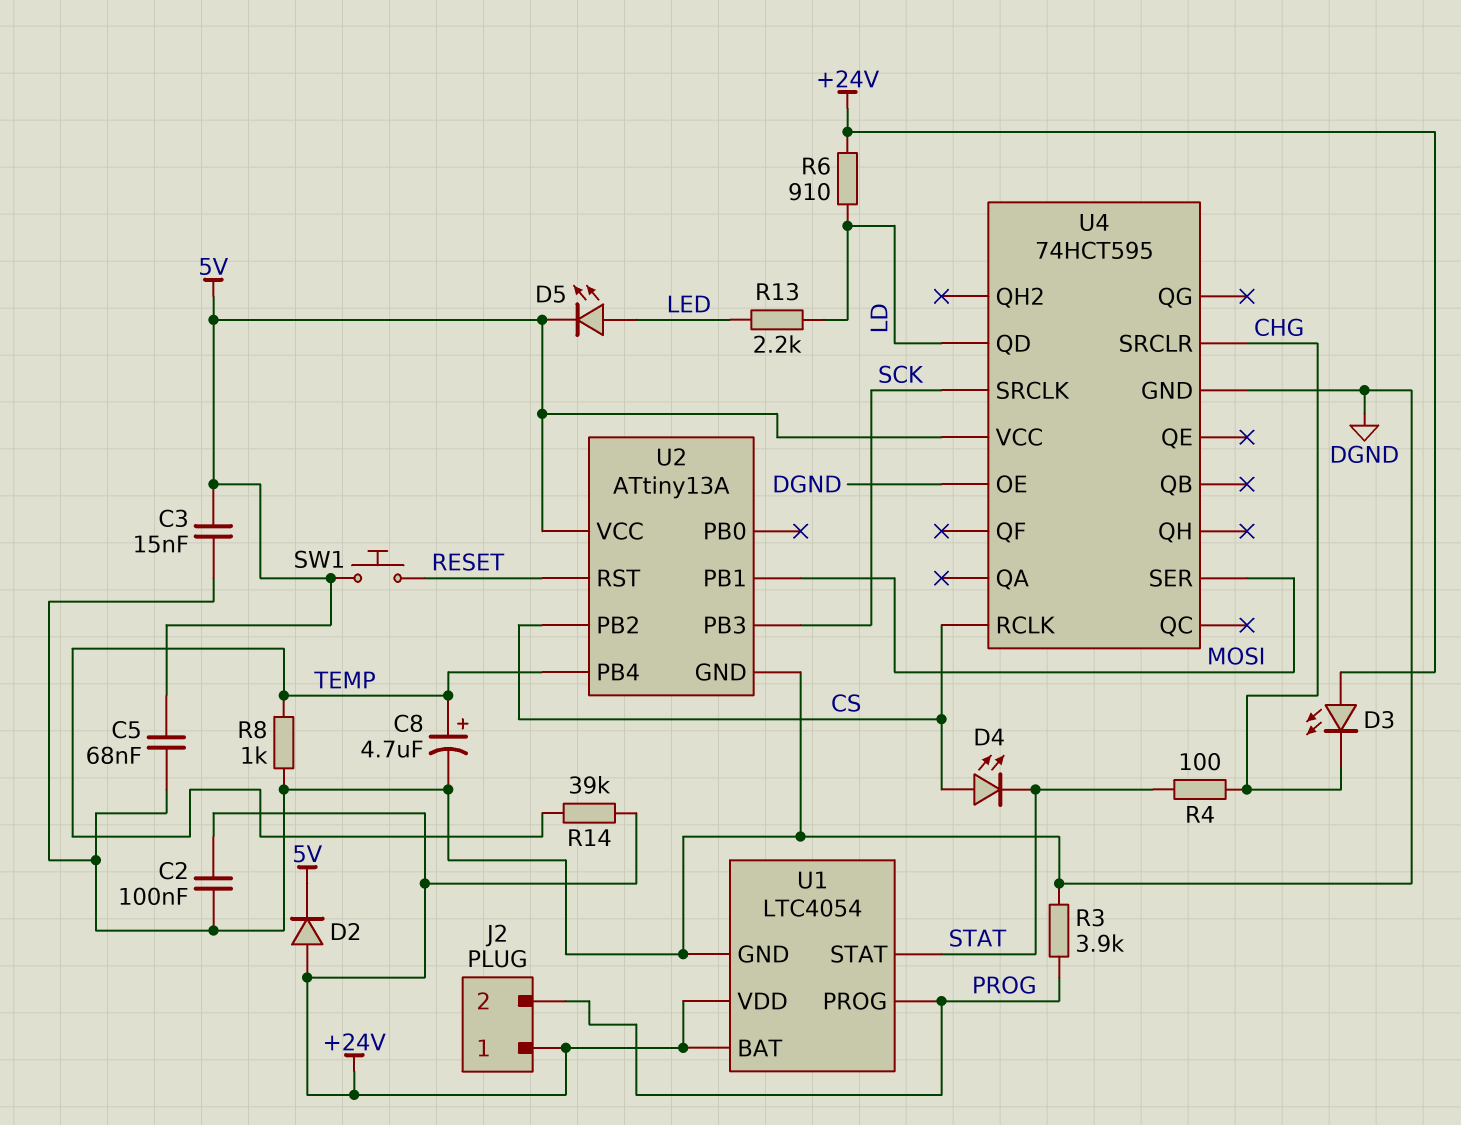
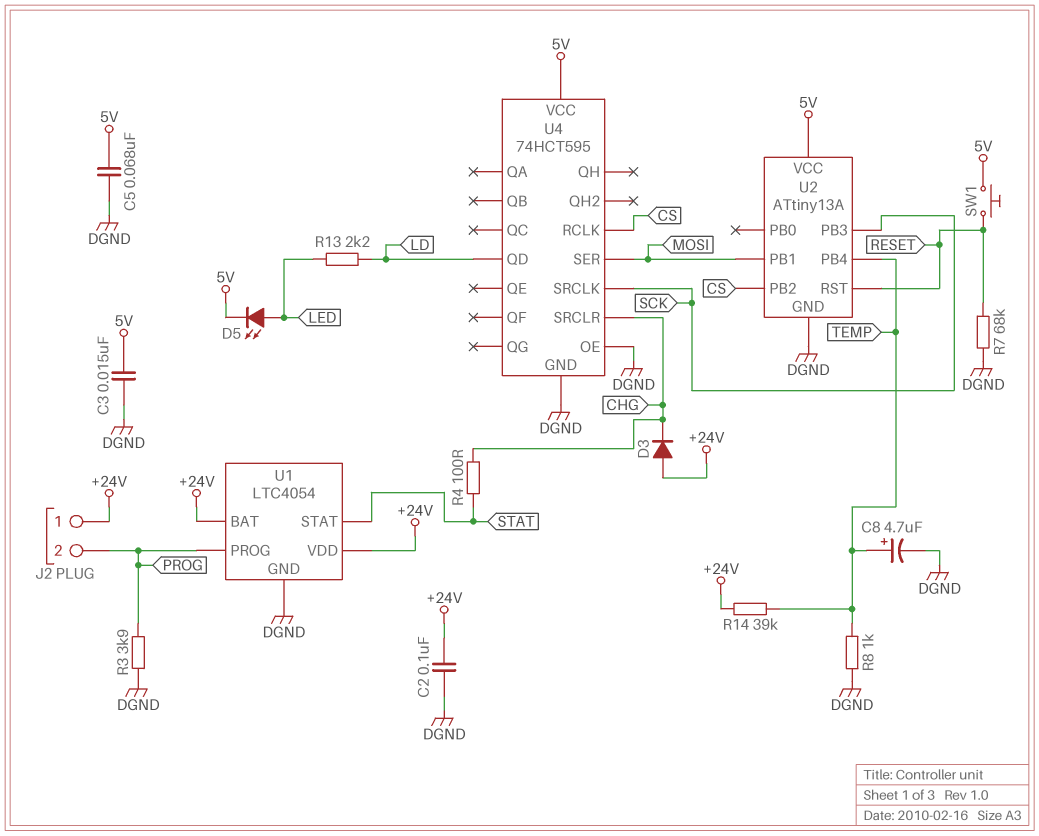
D2: diode (A +24V, K 5V) -> none
D3: LED (A +24V, K CHG) -> diode (A +24V, K CHG)
D4: LED (A CS, K STAT) -> none
R6: 910 (+24V, LD) -> none
R7: none -> 68k (DGND, RESET)

